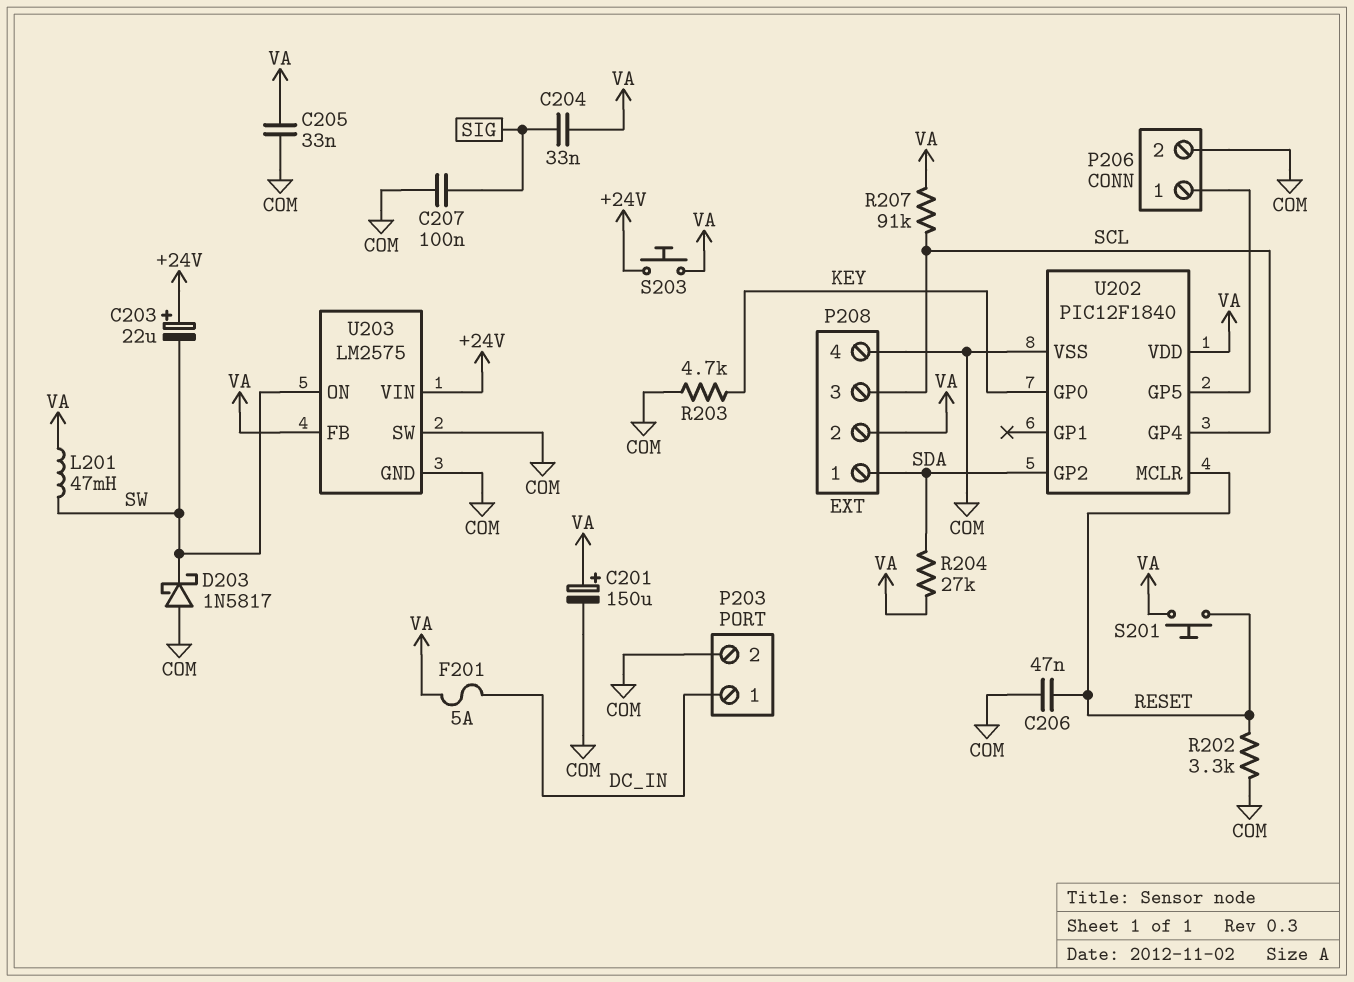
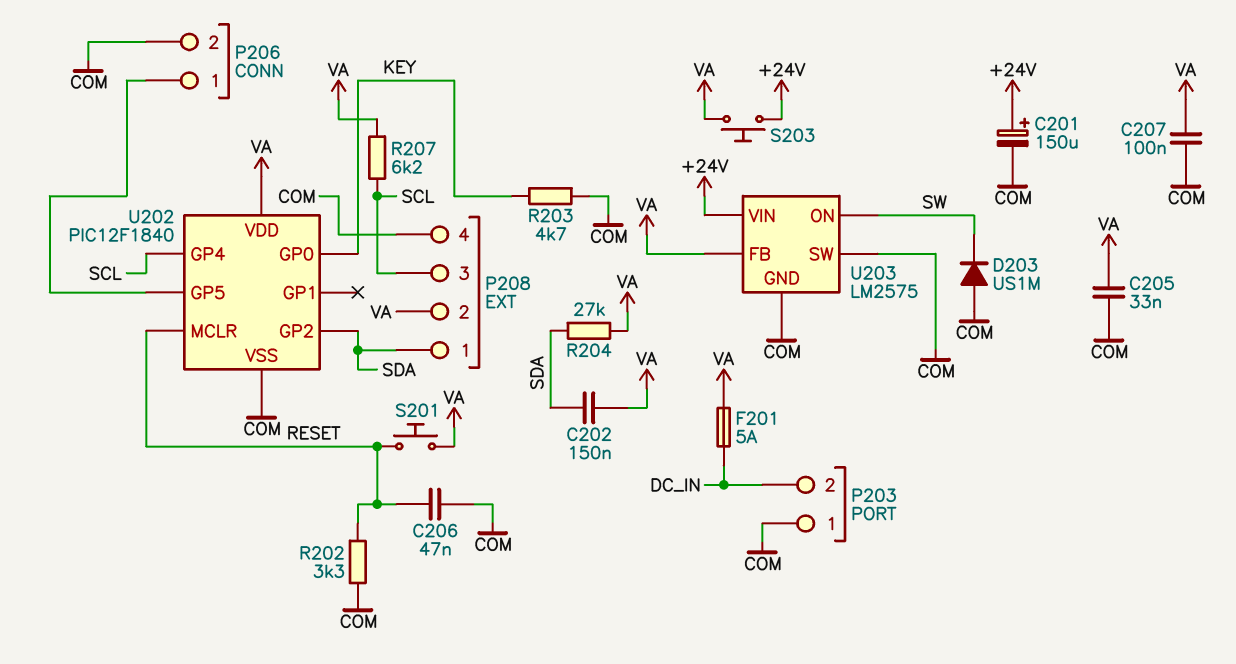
C201: 150uF (plus VA, minus COM) -> 150uF (plus +24V, minus COM)
C202: none -> 150nF (SDA, VA)
C203: 22uF (plus +24V, minus SW) -> none
C204: 33nF (SIG, VA) -> none
C207: 100nF (COM, SIG) -> 100nF (COM, VA)
D203: schottky 1N5817 (A COM, K SW) -> diode US1M (A COM, K SW)
L201: 47mH (SW, VA) -> none
P203 pin 1: DC_IN -> COM
P203 pin 2: COM -> DC_IN
R207: 91k (SCL, VA) -> 6.2k (SCL, VA)

